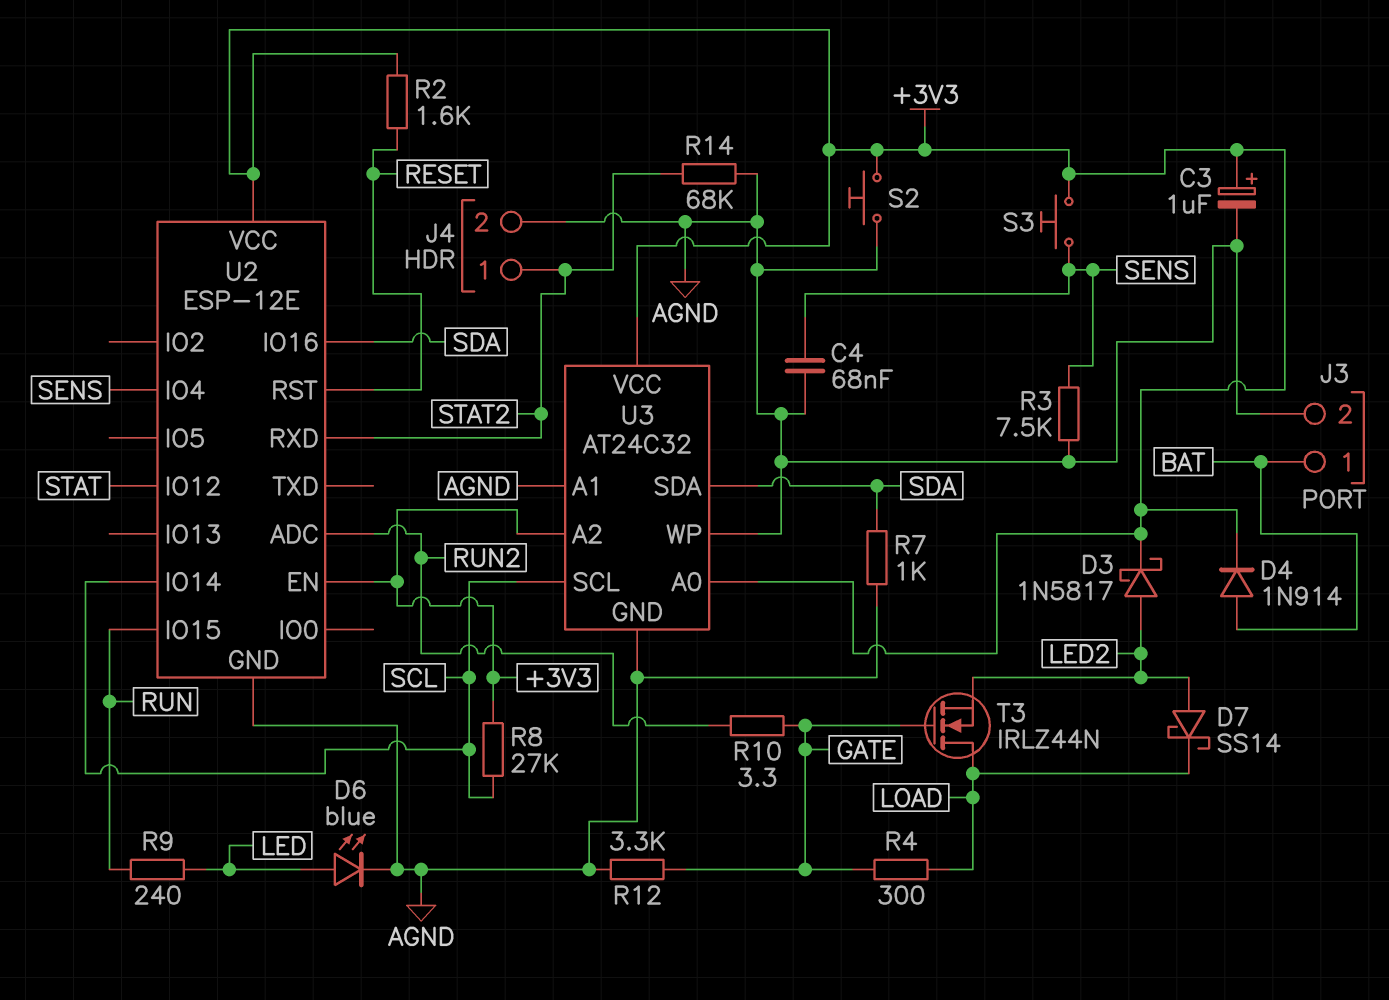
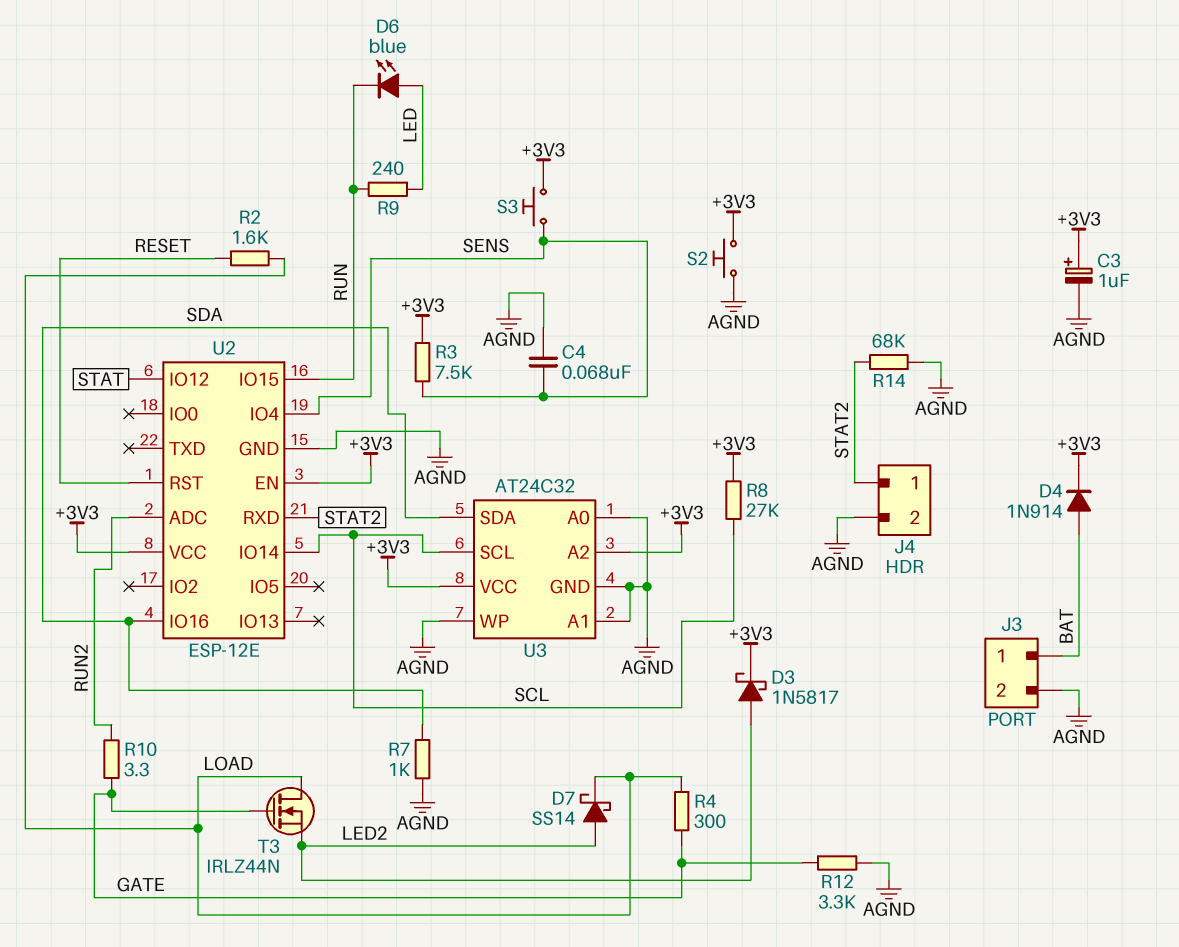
D6: LED blue (A LED, K AGND) -> LED blue (A LED, K RUN)
R2: 1.6k (+3V3, RESET) -> 1.6k (LOAD, RESET)
R3: 7.5k (AGND, SENS) -> 7.5k (+3V3, SENS)
U3 pin A0: +3V3 -> AGND

